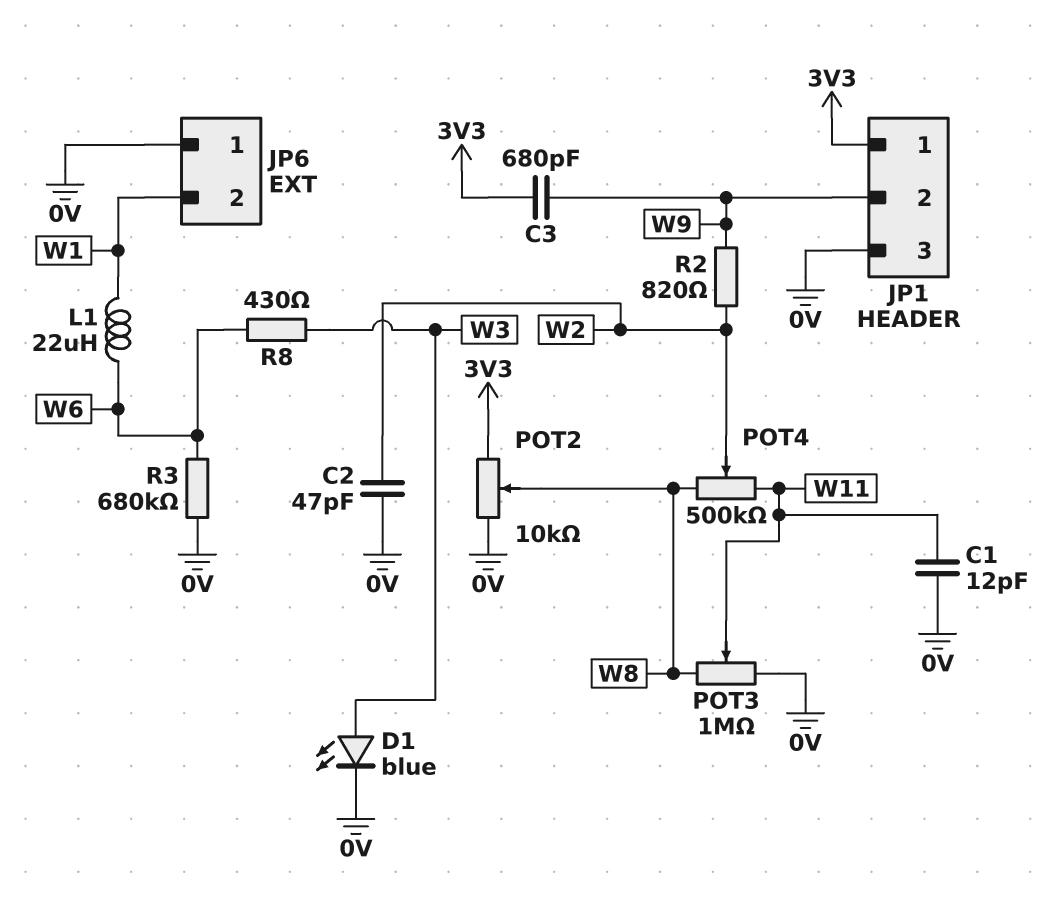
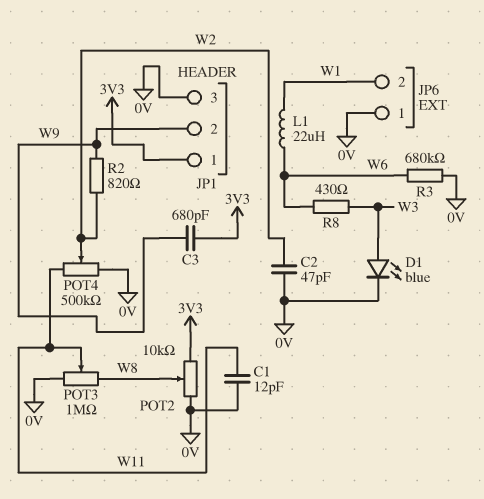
POT4: 500k (W8, W11, wiper W2) -> 500k (0V, W11, wiper W2)

